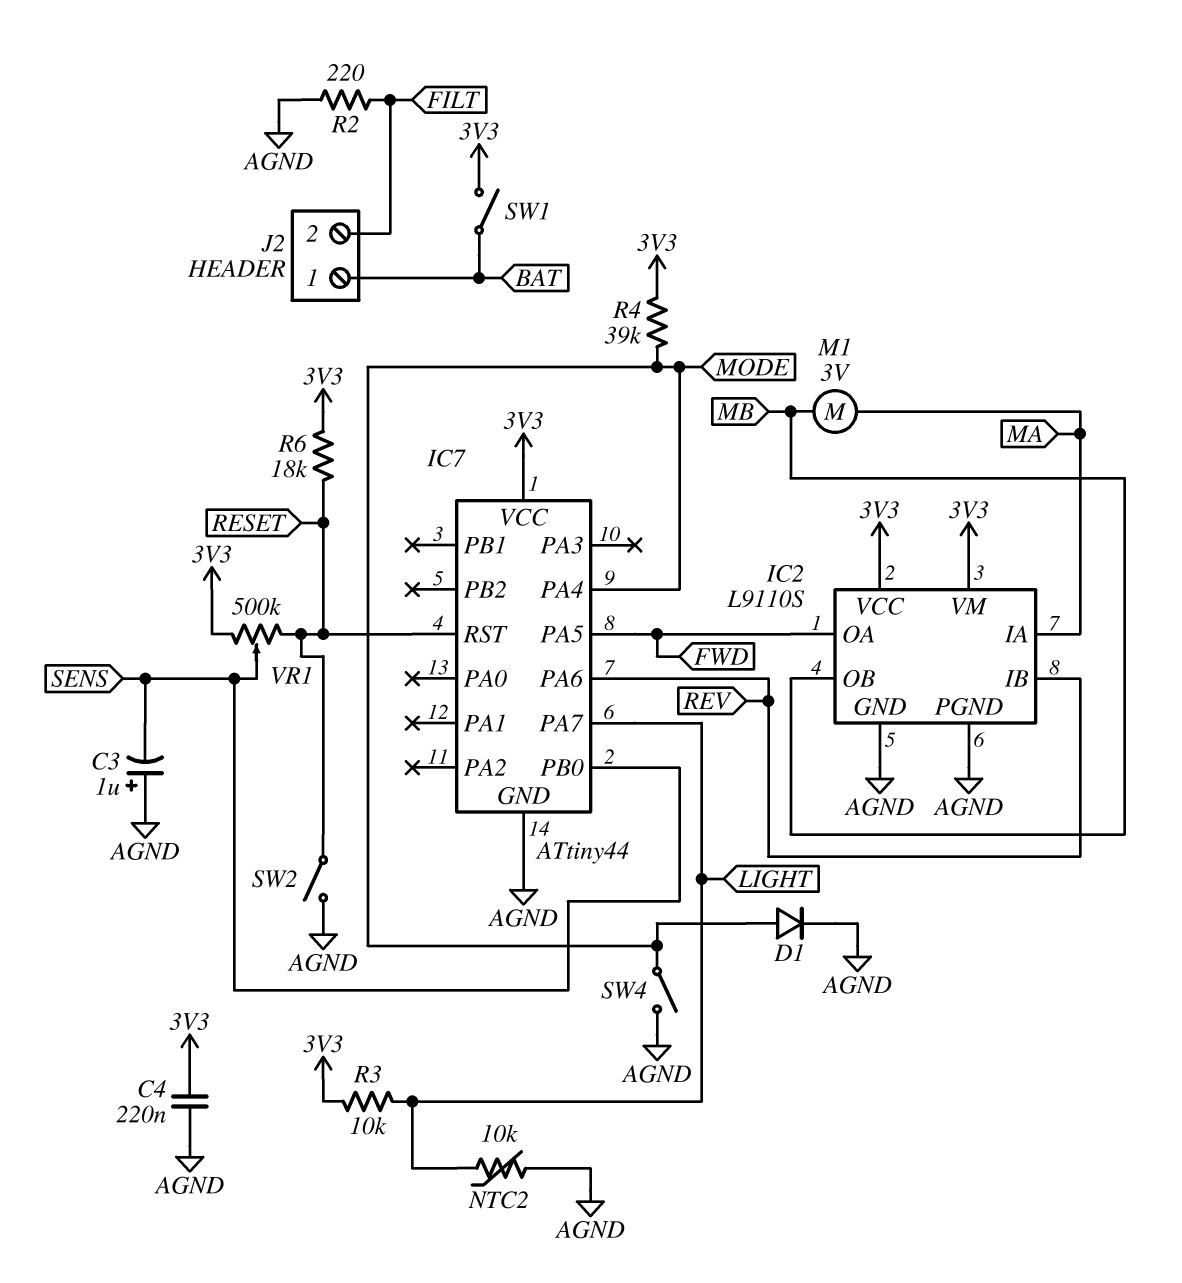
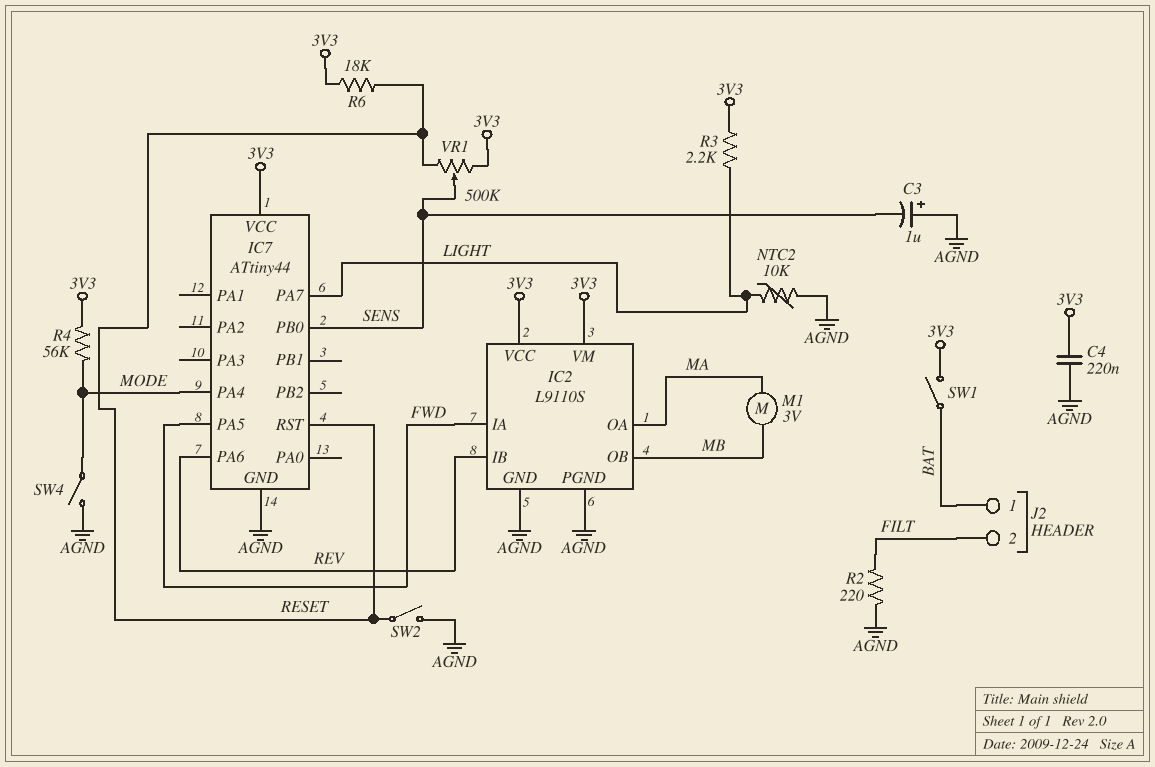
D1: diode (A MODE, K AGND) -> none
IC2 pin IA: MA -> FWD
IC2 pin OA: FWD -> MA
R3: 10k (3V3, LIGHT) -> 2.2k (3V3, LIGHT)
R4: 39k (3V3, MODE) -> 56k (3V3, MODE)

